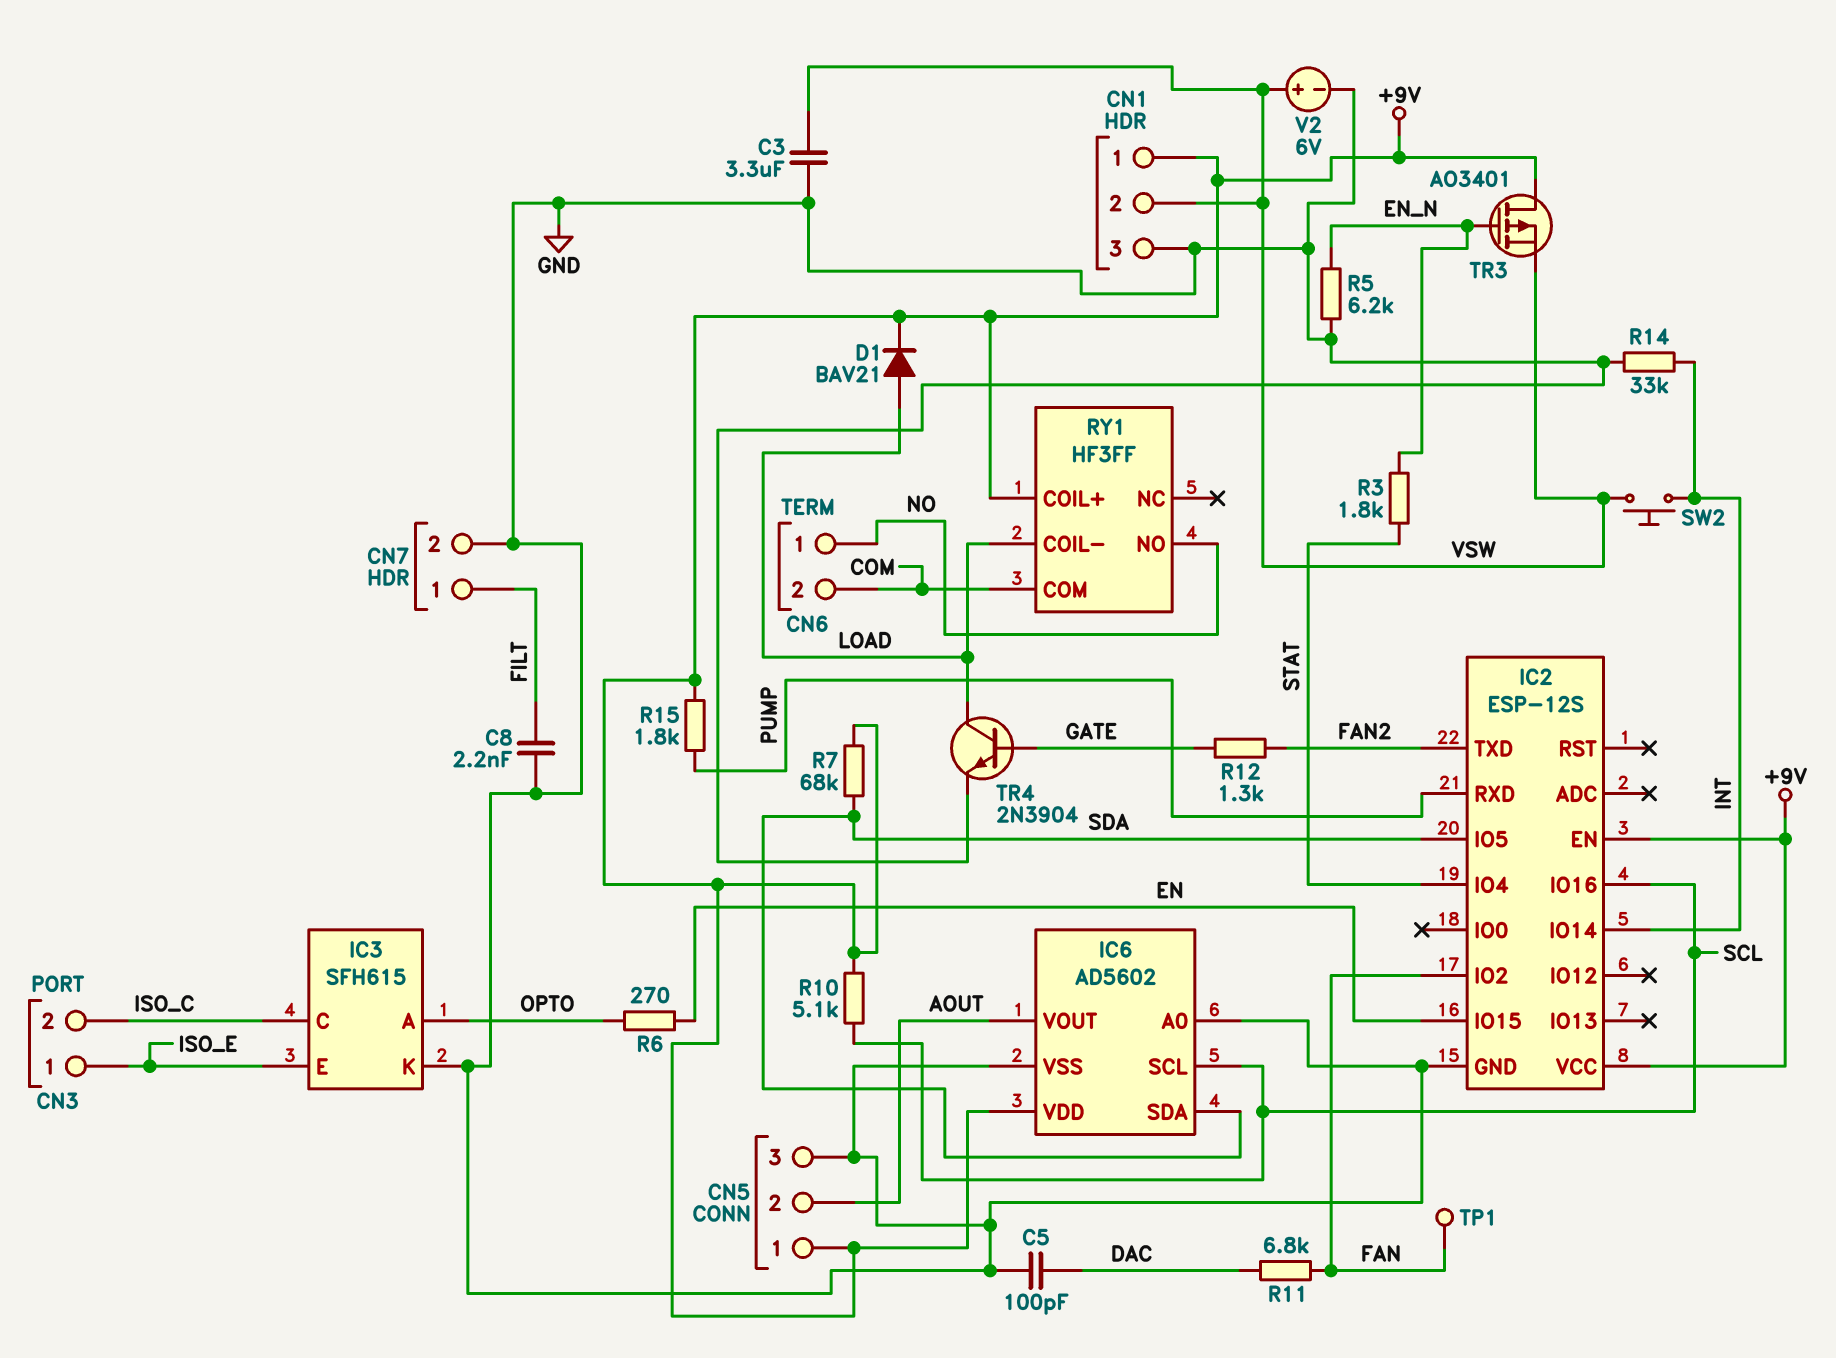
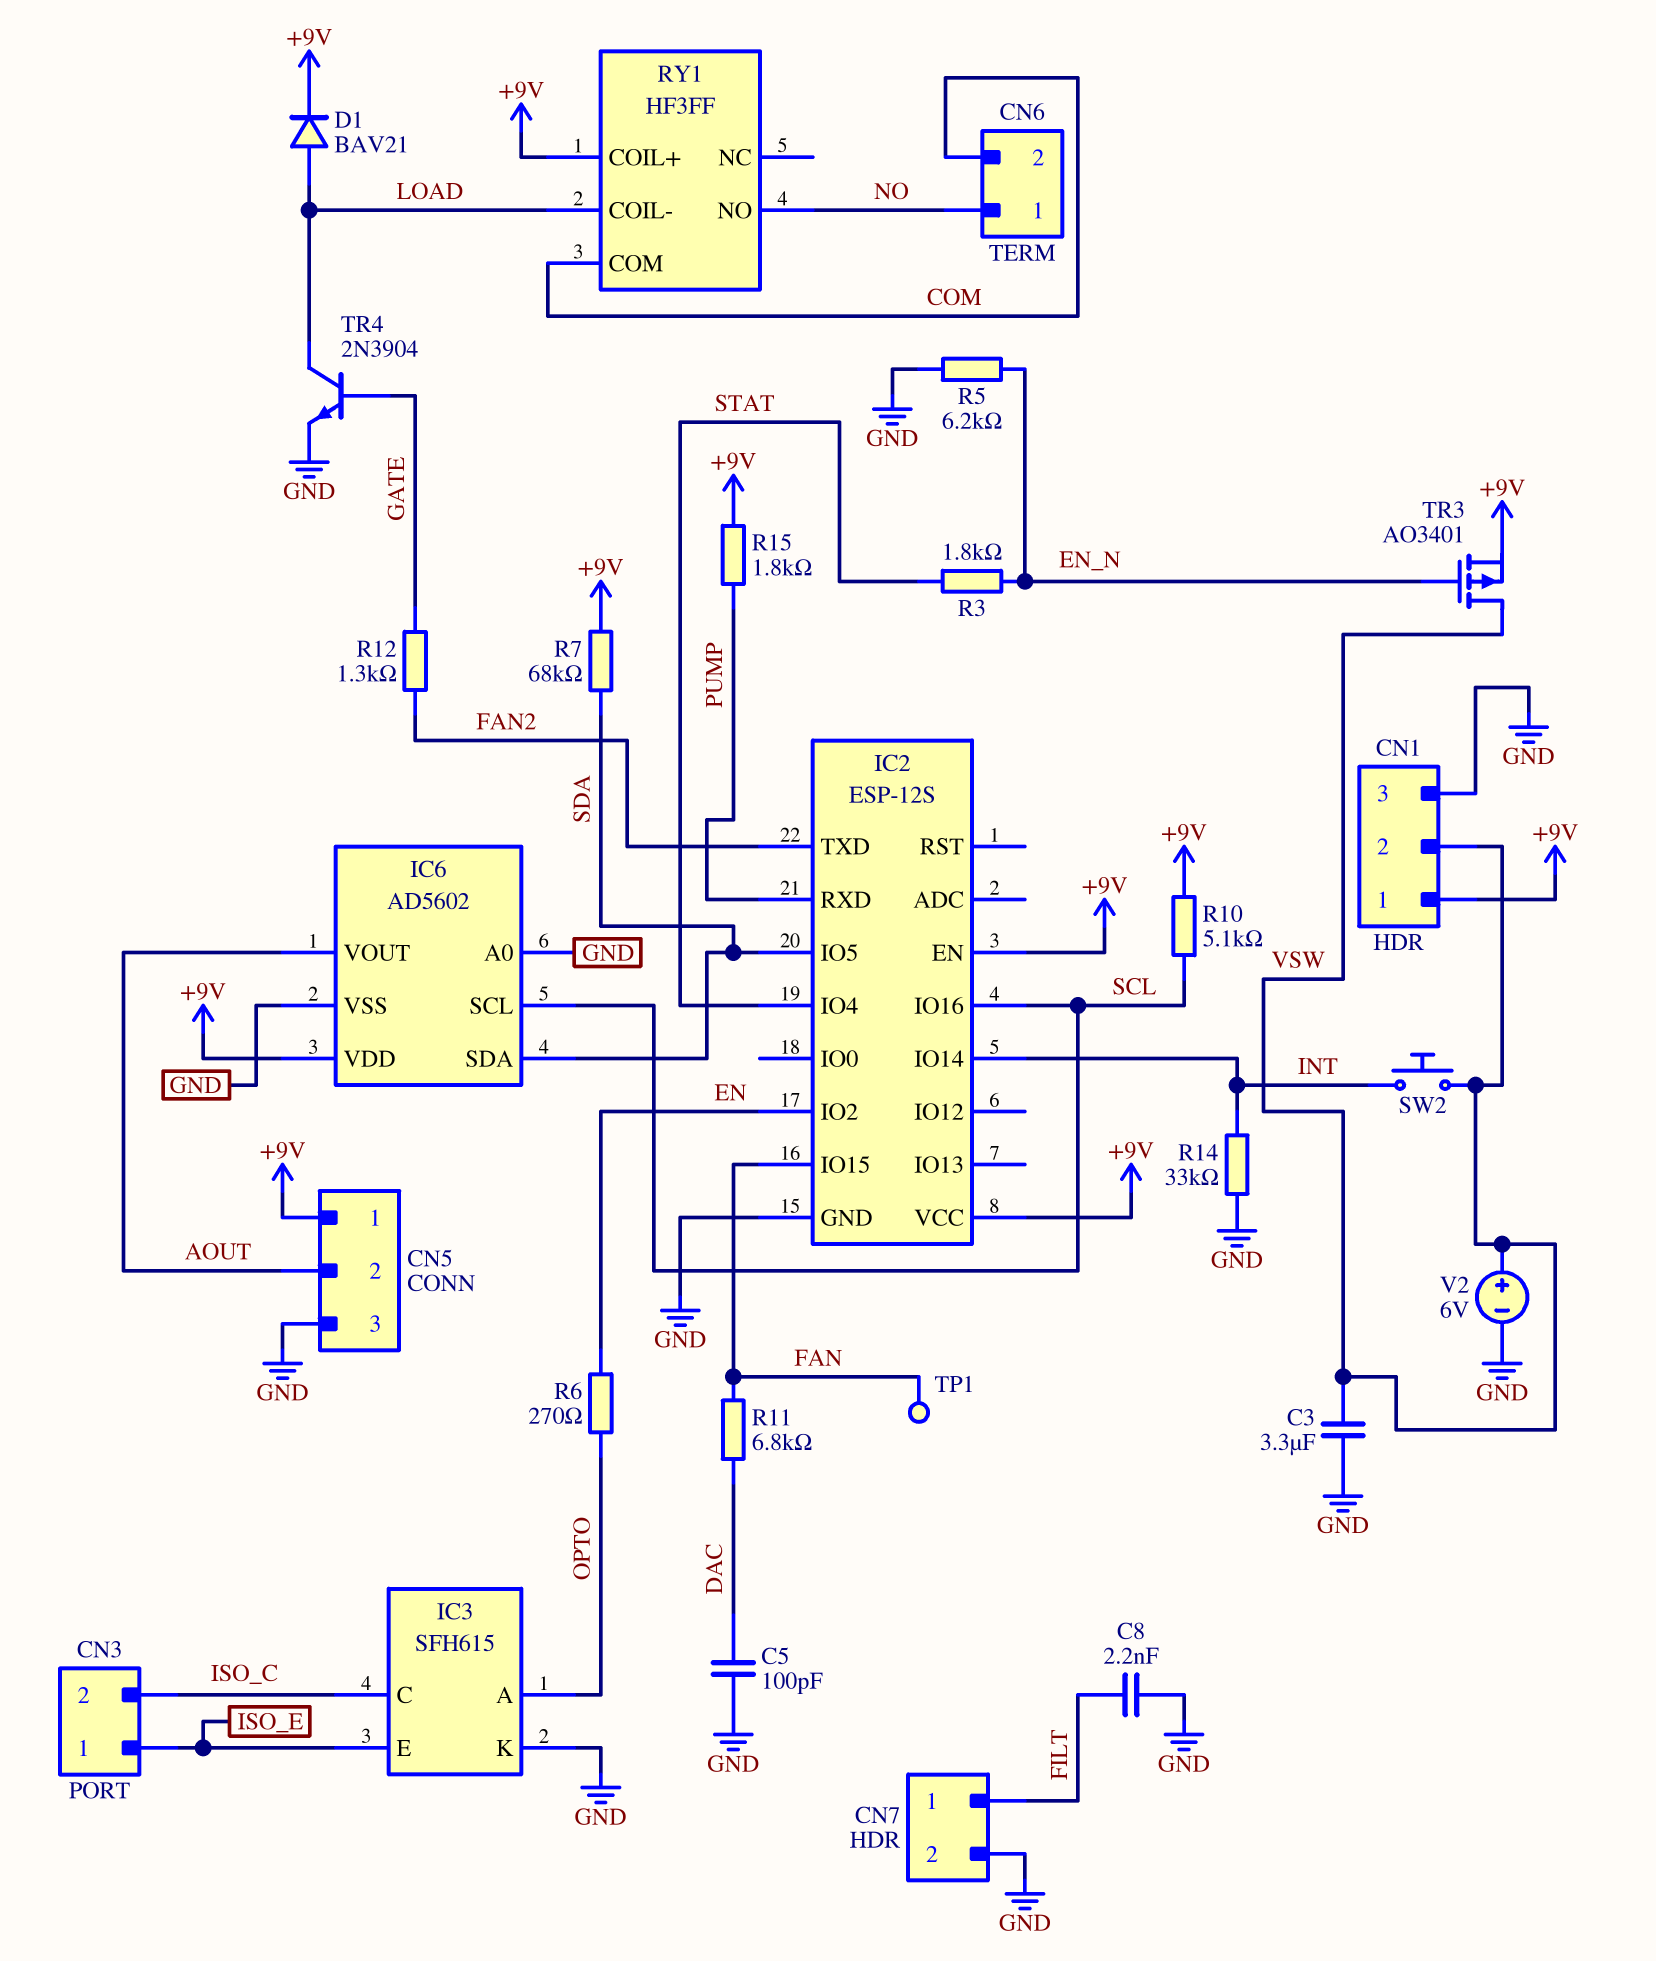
IC2 pin IO2: FAN -> EN
IC2 pin IO15: EN -> FAN
TR3: PMOS AO3401 (G EN_N, D +9V, S VSW) -> PMOS AO3401 (G EN_N, D VSW, S +9V)

